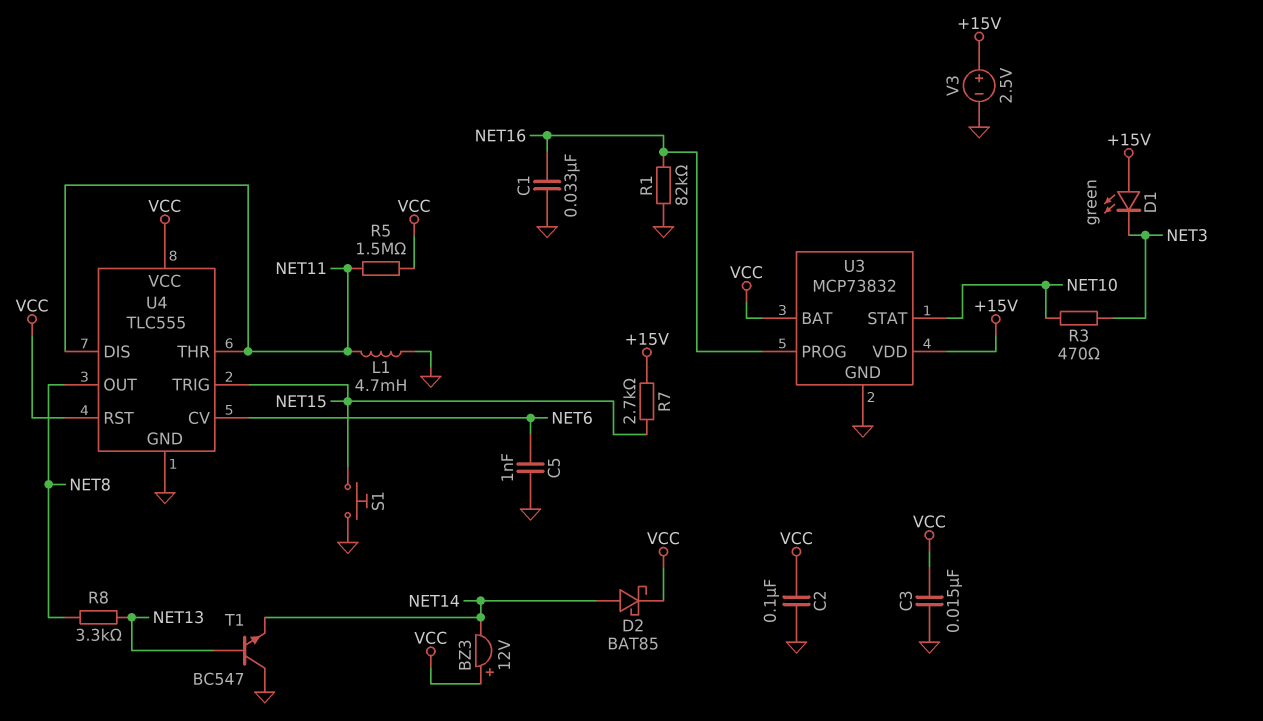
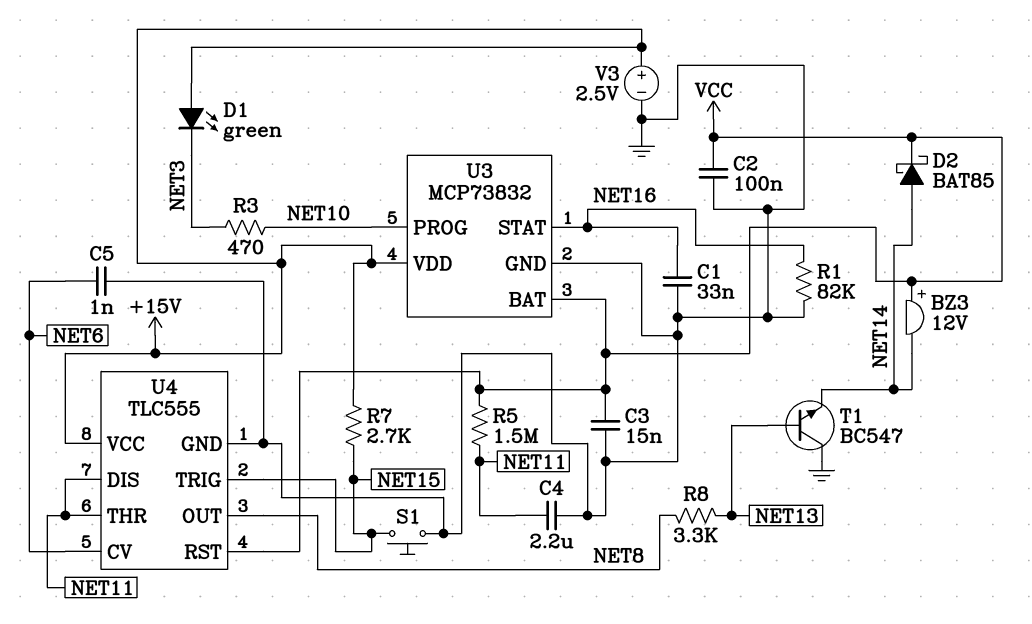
C4: none -> 2.2uF (GND, NET11)
L1: 4.7mH (GND, NET11) -> none
U3 pin PROG: NET16 -> NET10
U3 pin STAT: NET10 -> NET16
U4 pin VCC: VCC -> +15V

